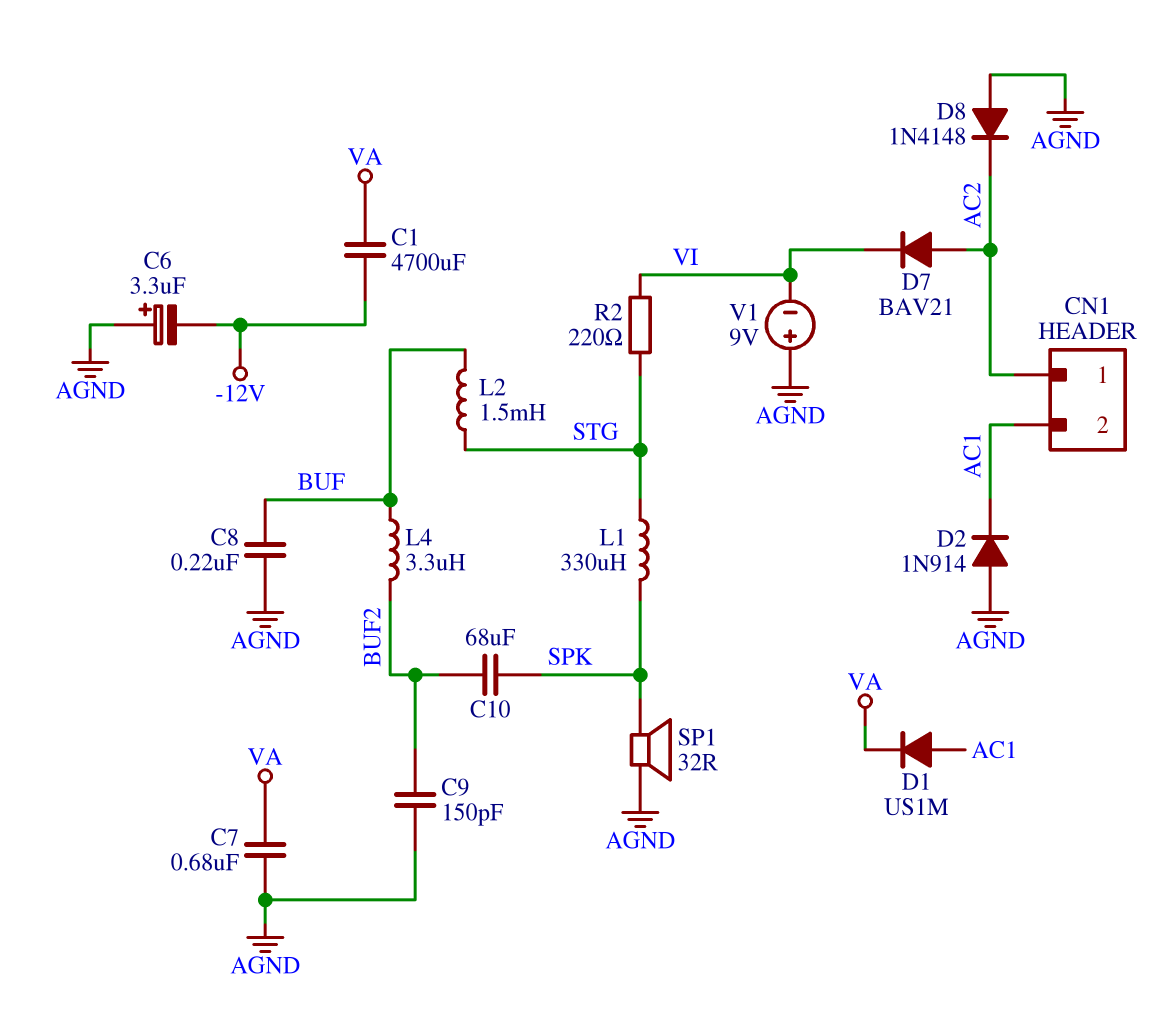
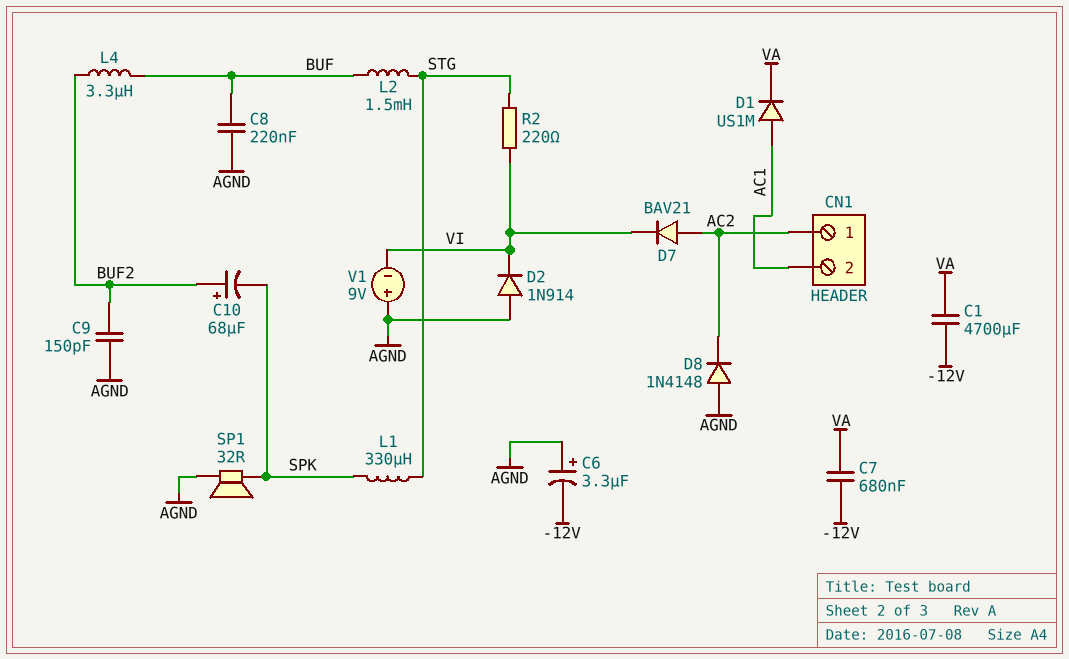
C7: 680nF (AGND, VA) -> 680nF (-12V, VA)
C10: 68uF (BUF2, SPK) -> 68uF (plus BUF2, minus SPK)
D2: diode 1N914 (A AGND, K AC1) -> diode 1N914 (A AGND, K VI)

